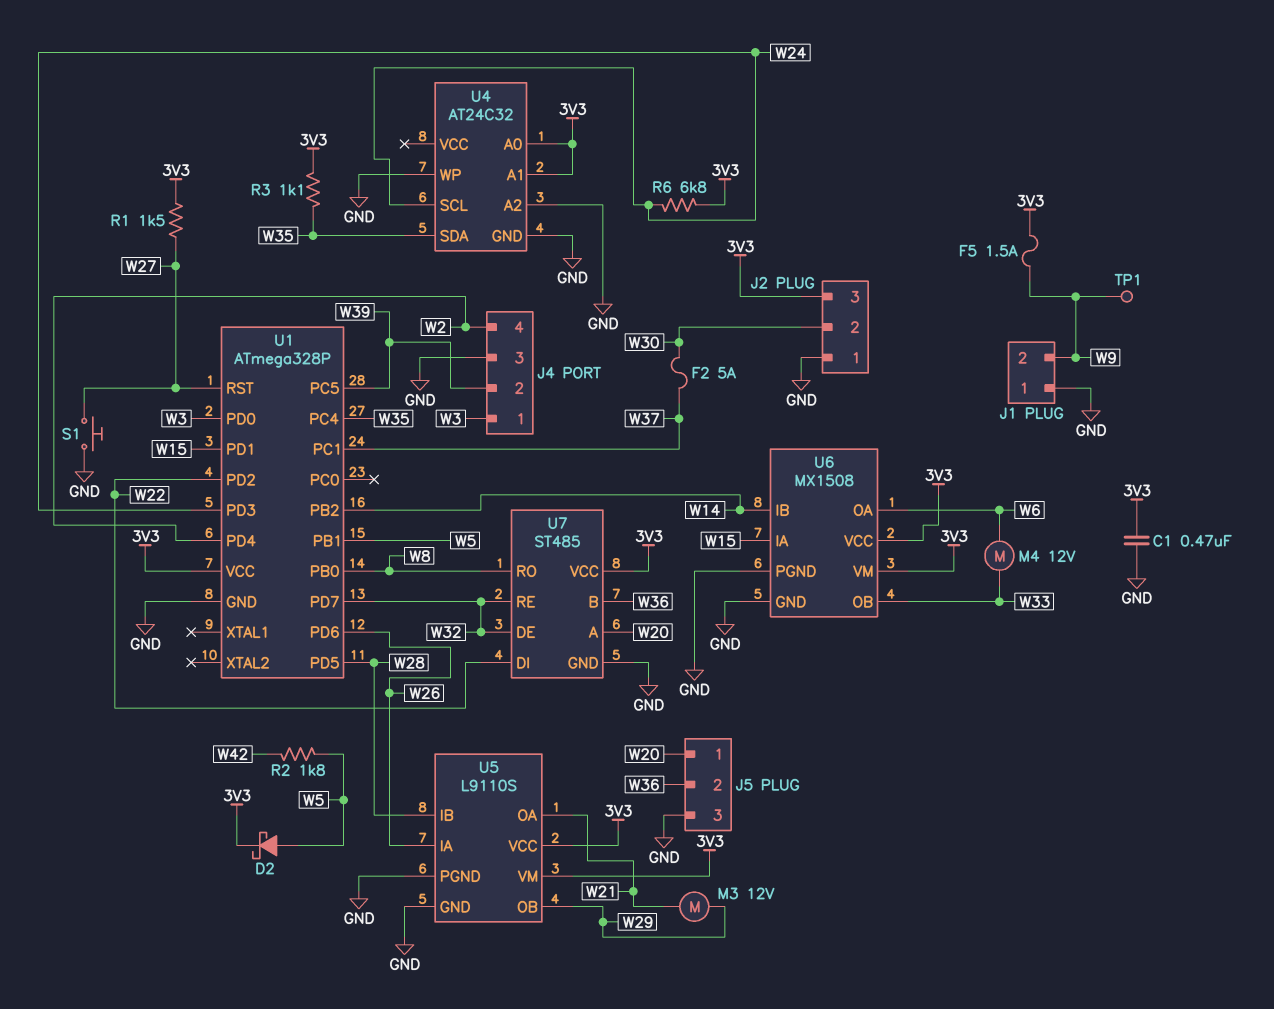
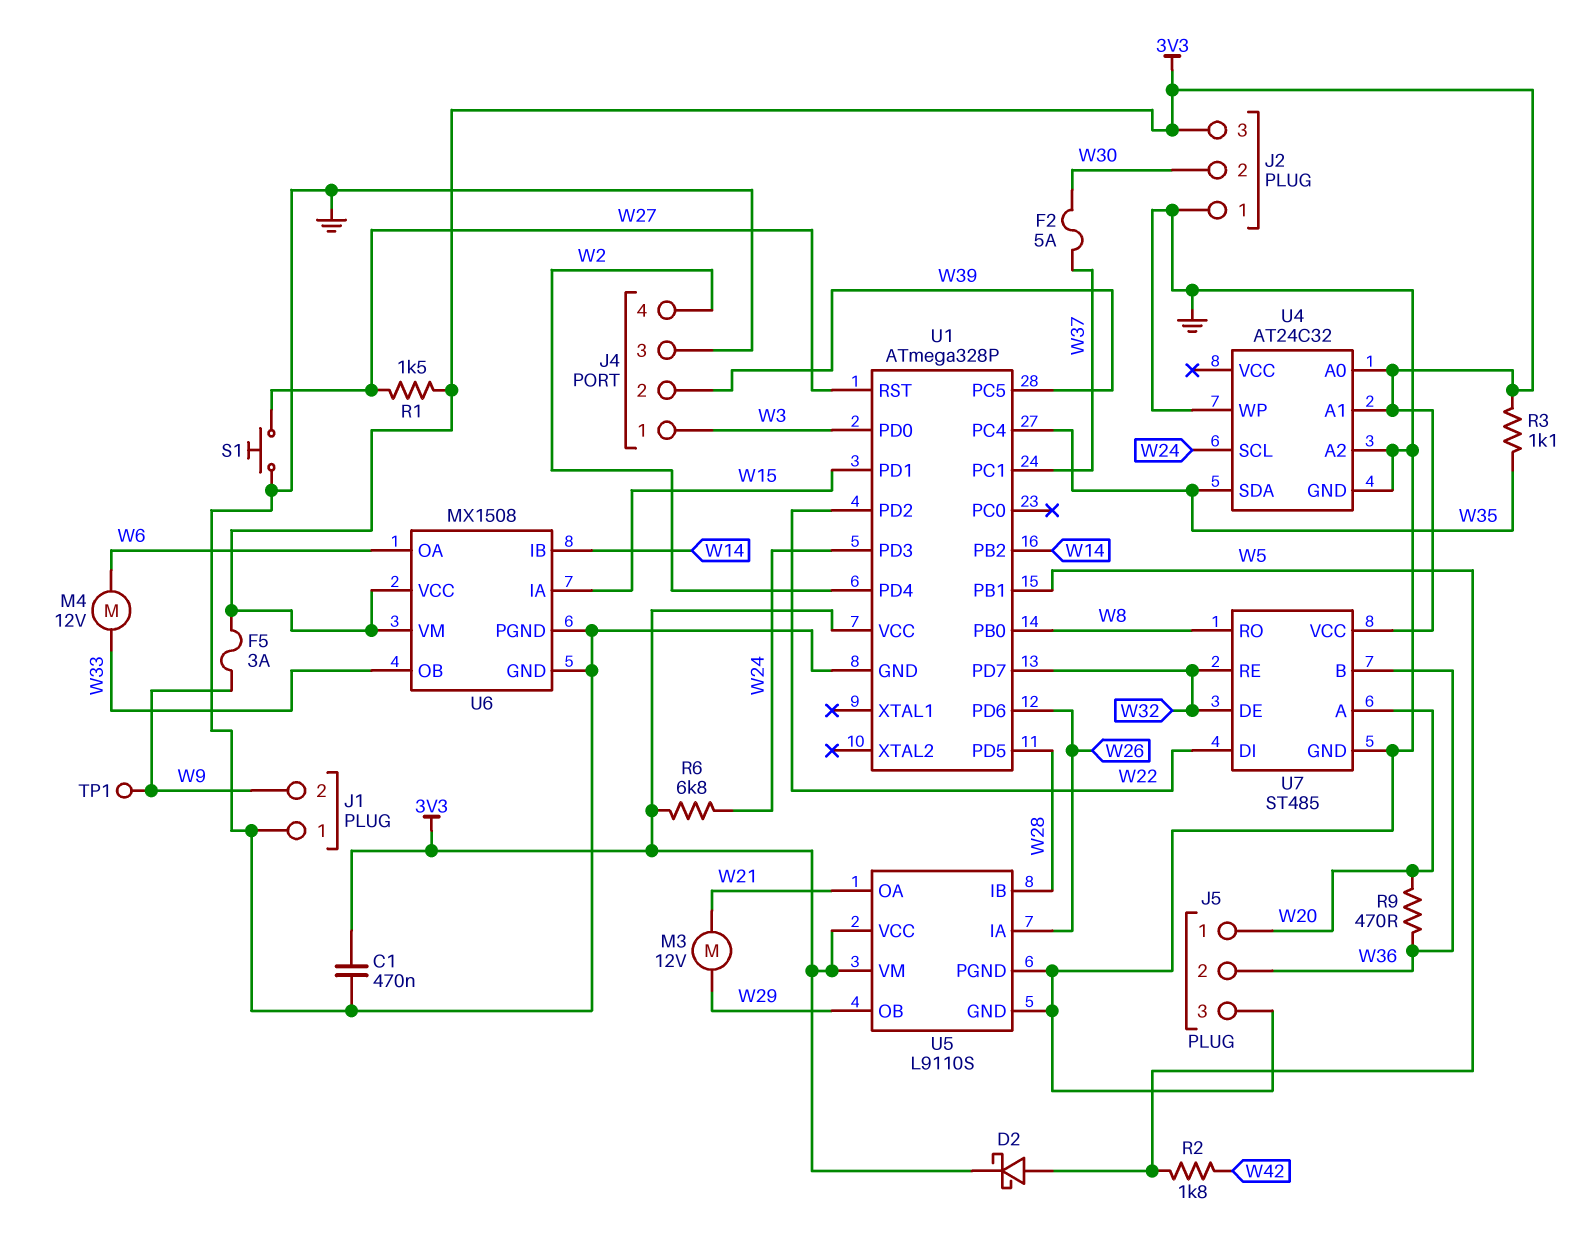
F5: 1.5A (3V3, W9) -> 3A (3V3, W9)
R9: none -> 470 (W20, W36)

